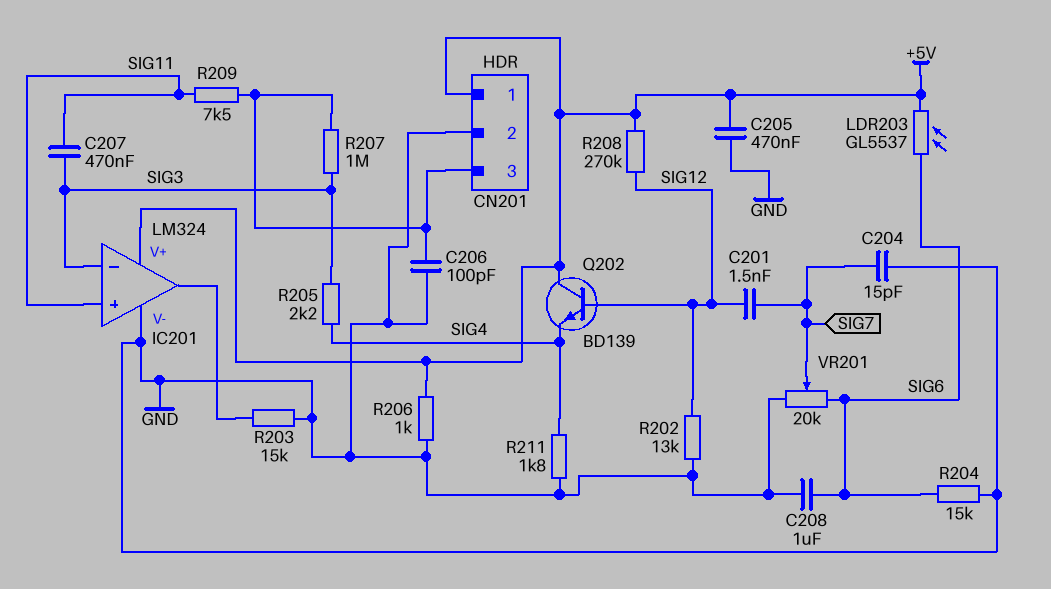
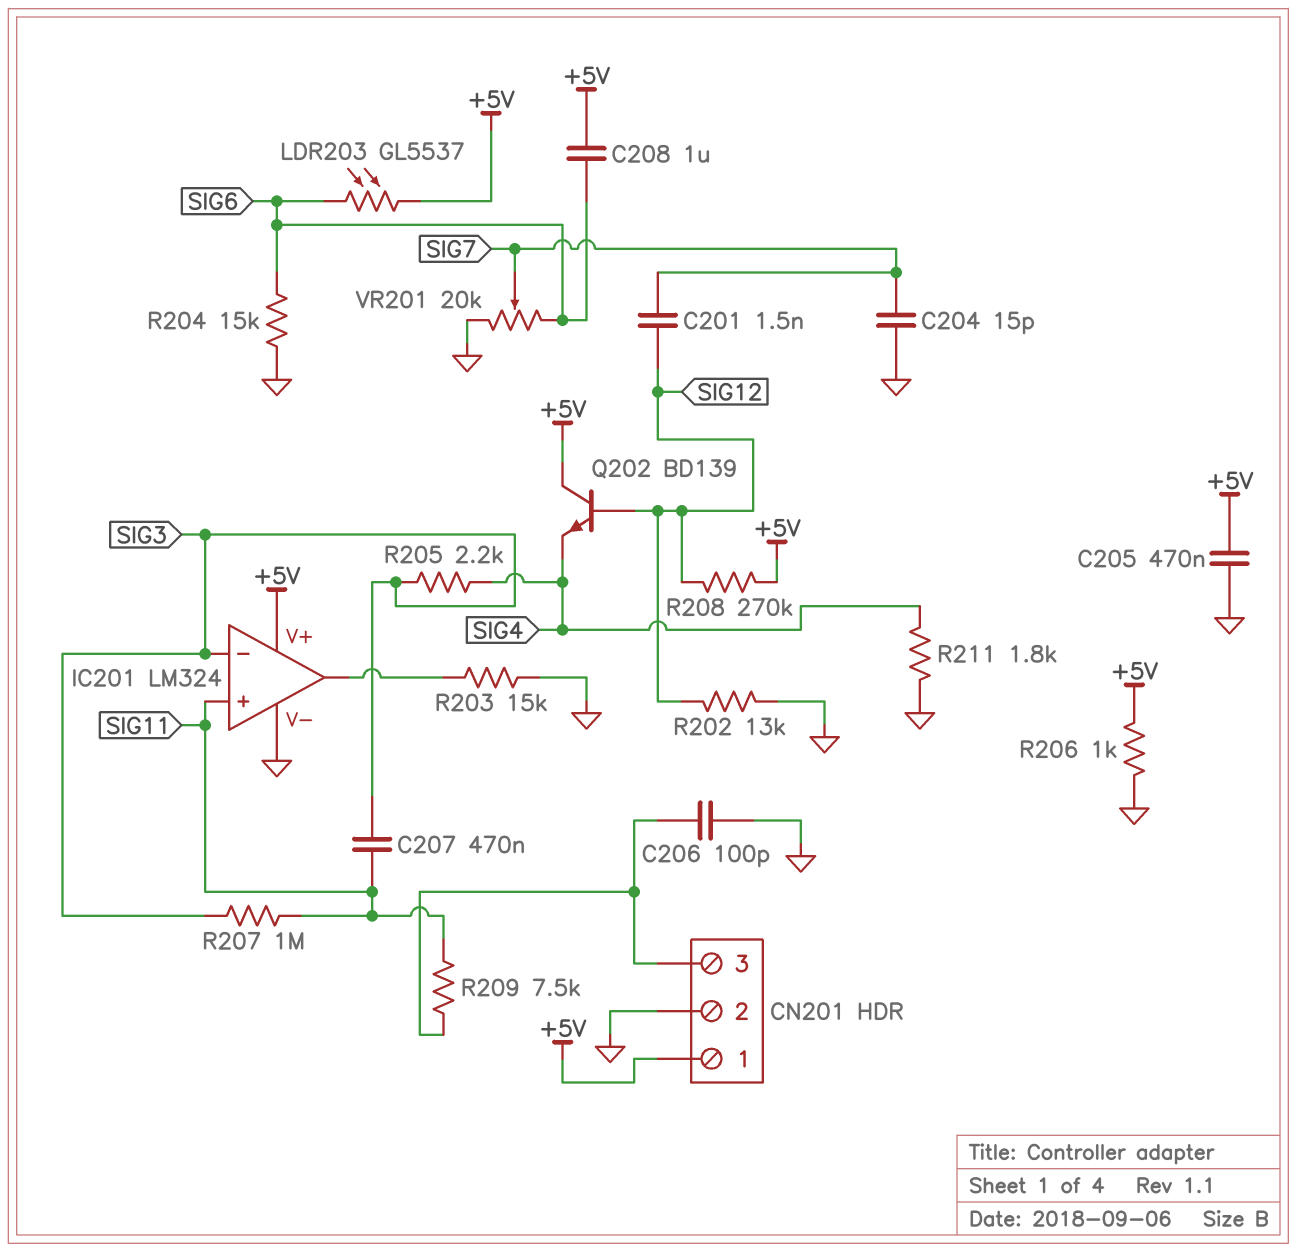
C208: 1uF (GND, SIG6) -> 1uF (+5V, SIG6)
R207: 1M (CN201/3, SIG3) -> 1M (SIG3, SIG11)

